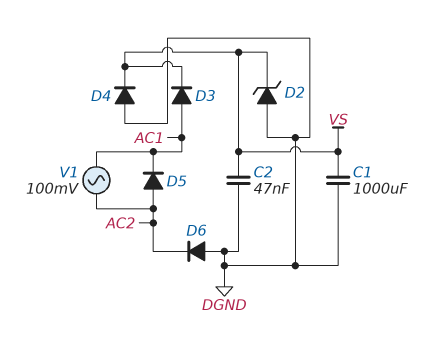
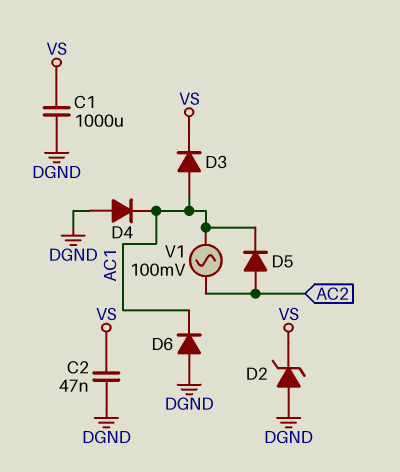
D4: diode (A DGND, K VS) -> diode (A DGND, K AC1)
D6: diode (A DGND, K AC2) -> diode (A DGND, K AC1)

